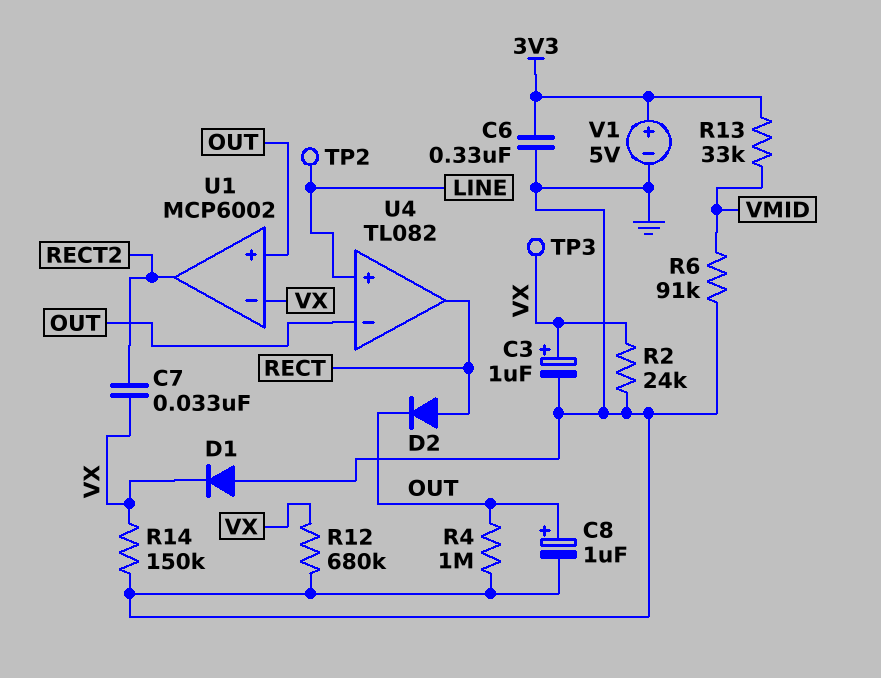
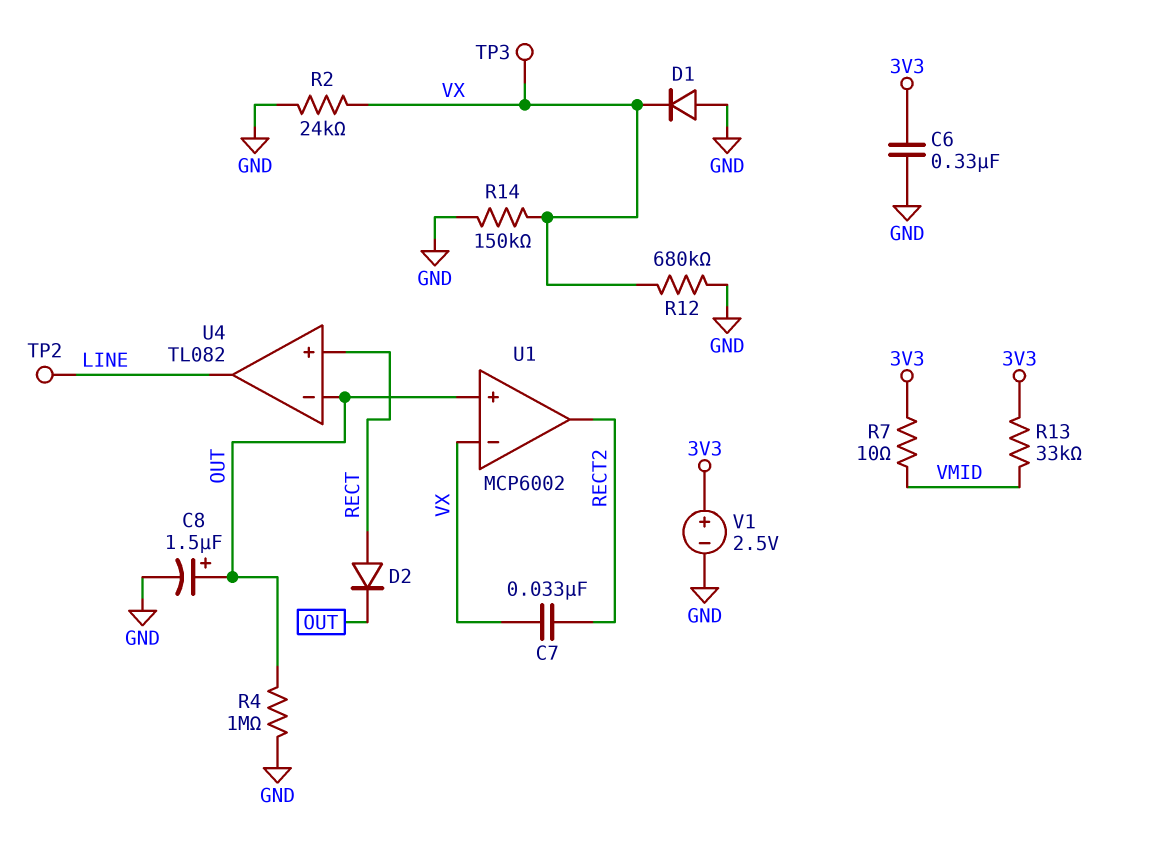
C3: 1uF (plus VX, minus GND) -> none
C8: 1uF (plus OUT, minus GND) -> 1.5uF (plus OUT, minus GND)
R6: 91k (GND, VMID) -> none
R7: none -> 10 (3V3, VMID)
U4 pin in+: LINE -> RECT
U4 pin out: RECT -> LINE
V1: 5V (plus 3V3, minus GND) -> 2.5V (plus 3V3, minus GND)

